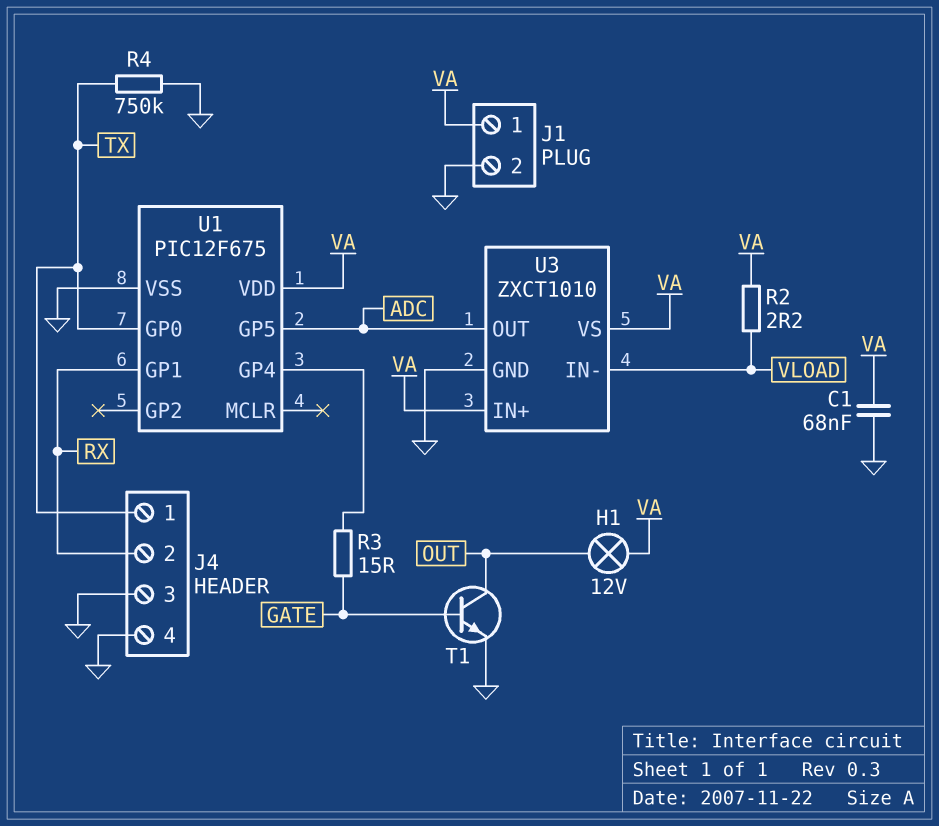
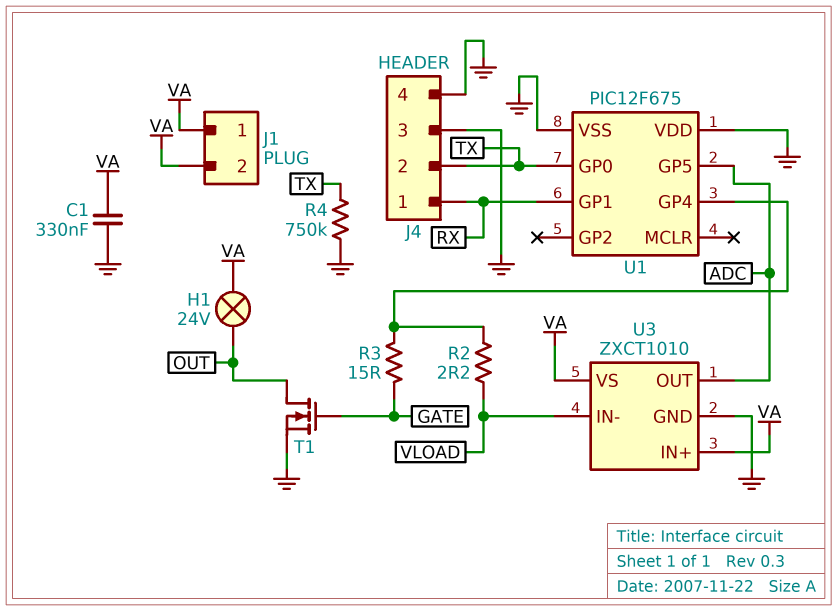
C1: 68nF (GND, VA) -> 330nF (GND, VA)
H1: lamp 12V (OUT, VA) -> lamp 24V (OUT, VA)
J1 pin 2: GND -> VA
J4 pin 1: TX -> RX
J4 pin 2: RX -> TX
R2: 2.2 (VA, VLOAD) -> 2.2 (U1/GP4, VLOAD)
T1: NPN (B GATE, C OUT, E GND) -> NMOS (G GATE, D OUT, S GND)
U1 pin VDD: VA -> GND

